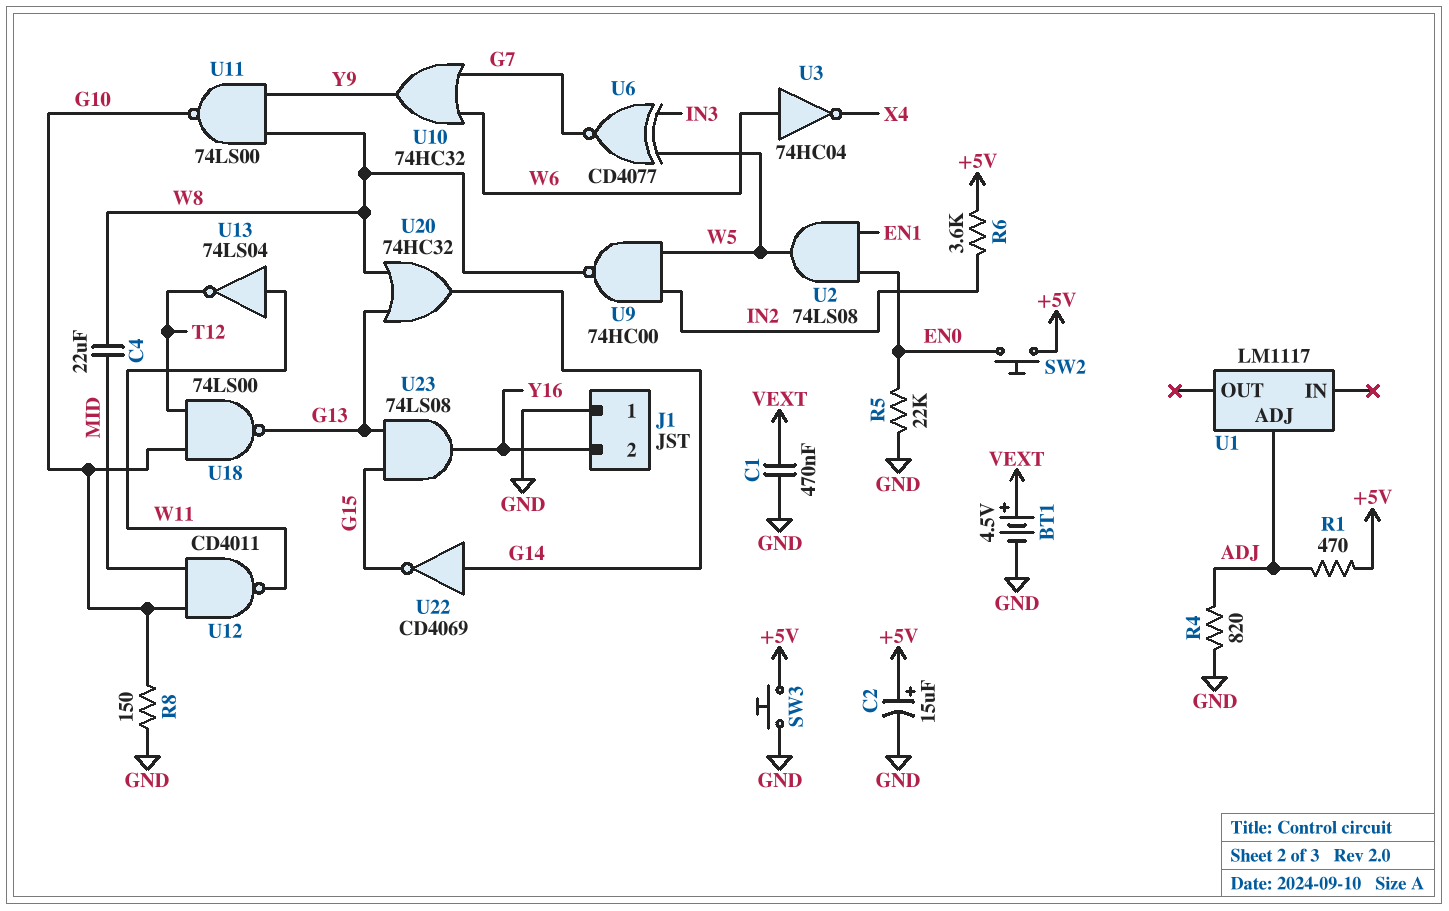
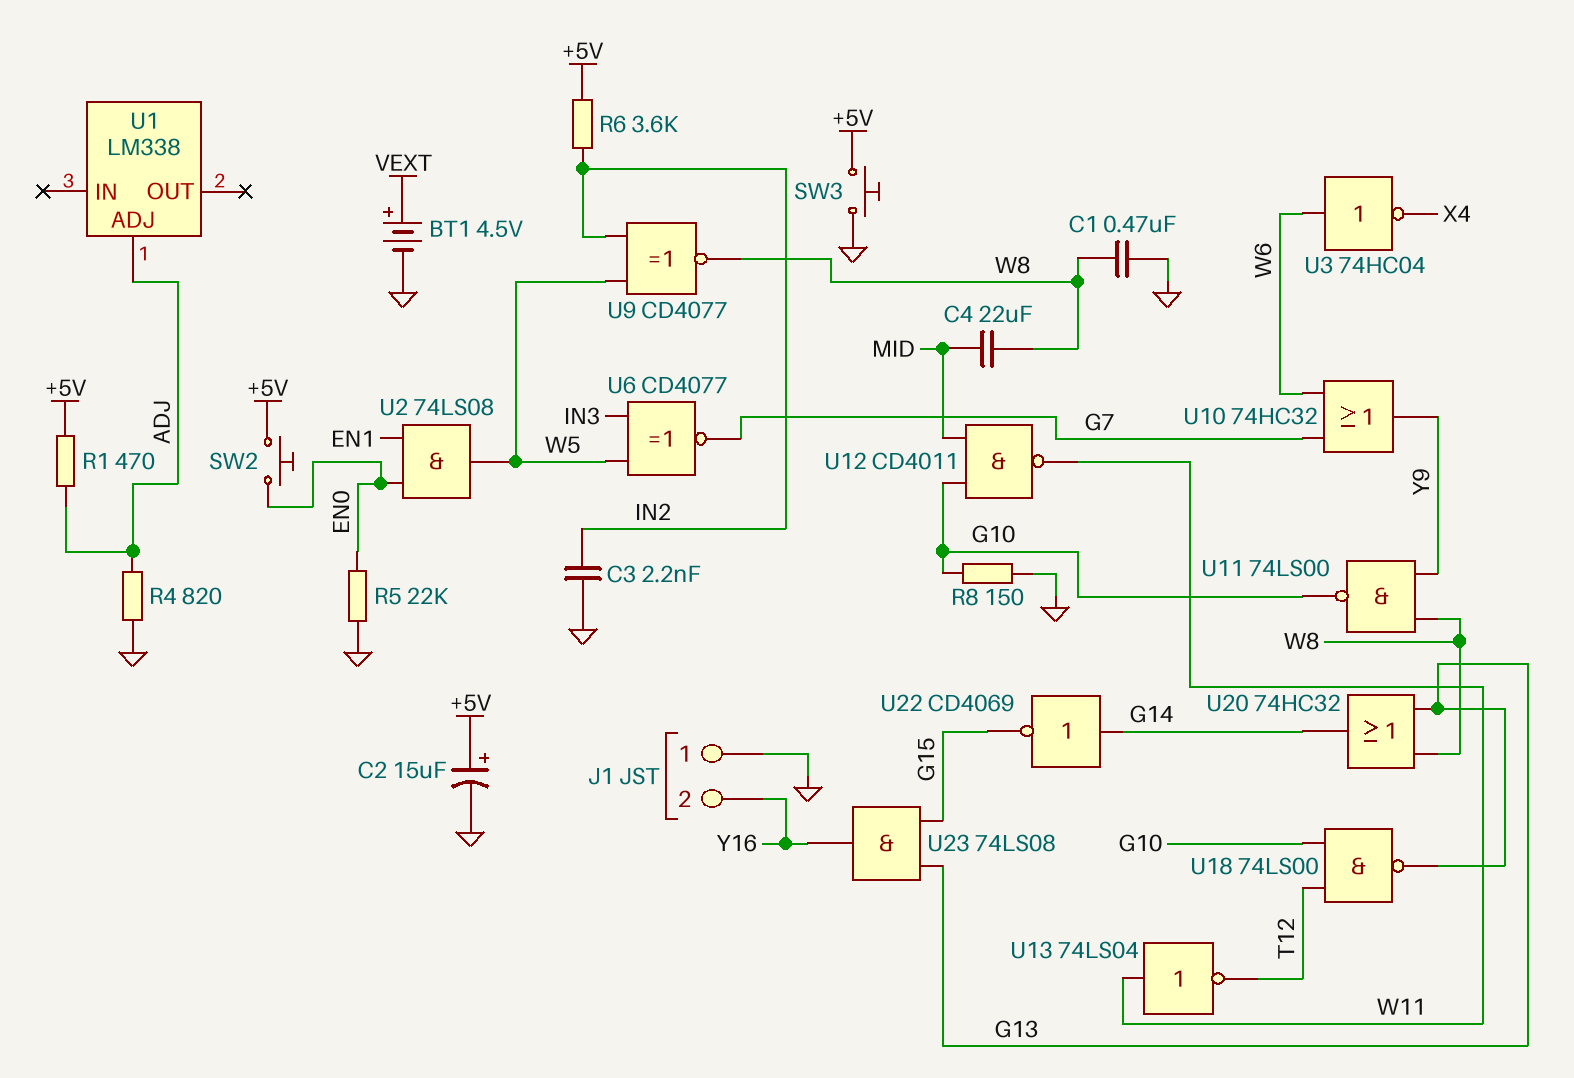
C1: 470nF (GND, VEXT) -> 470nF (GND, W8)
C3: none -> 2.2nF (GND, IN2)
U1: LM1117 -> LM338
U9: NAND 74HC00 (in IN2, in W5, out W8) -> XNOR CD4077 (in IN2, in W5, out W8)

